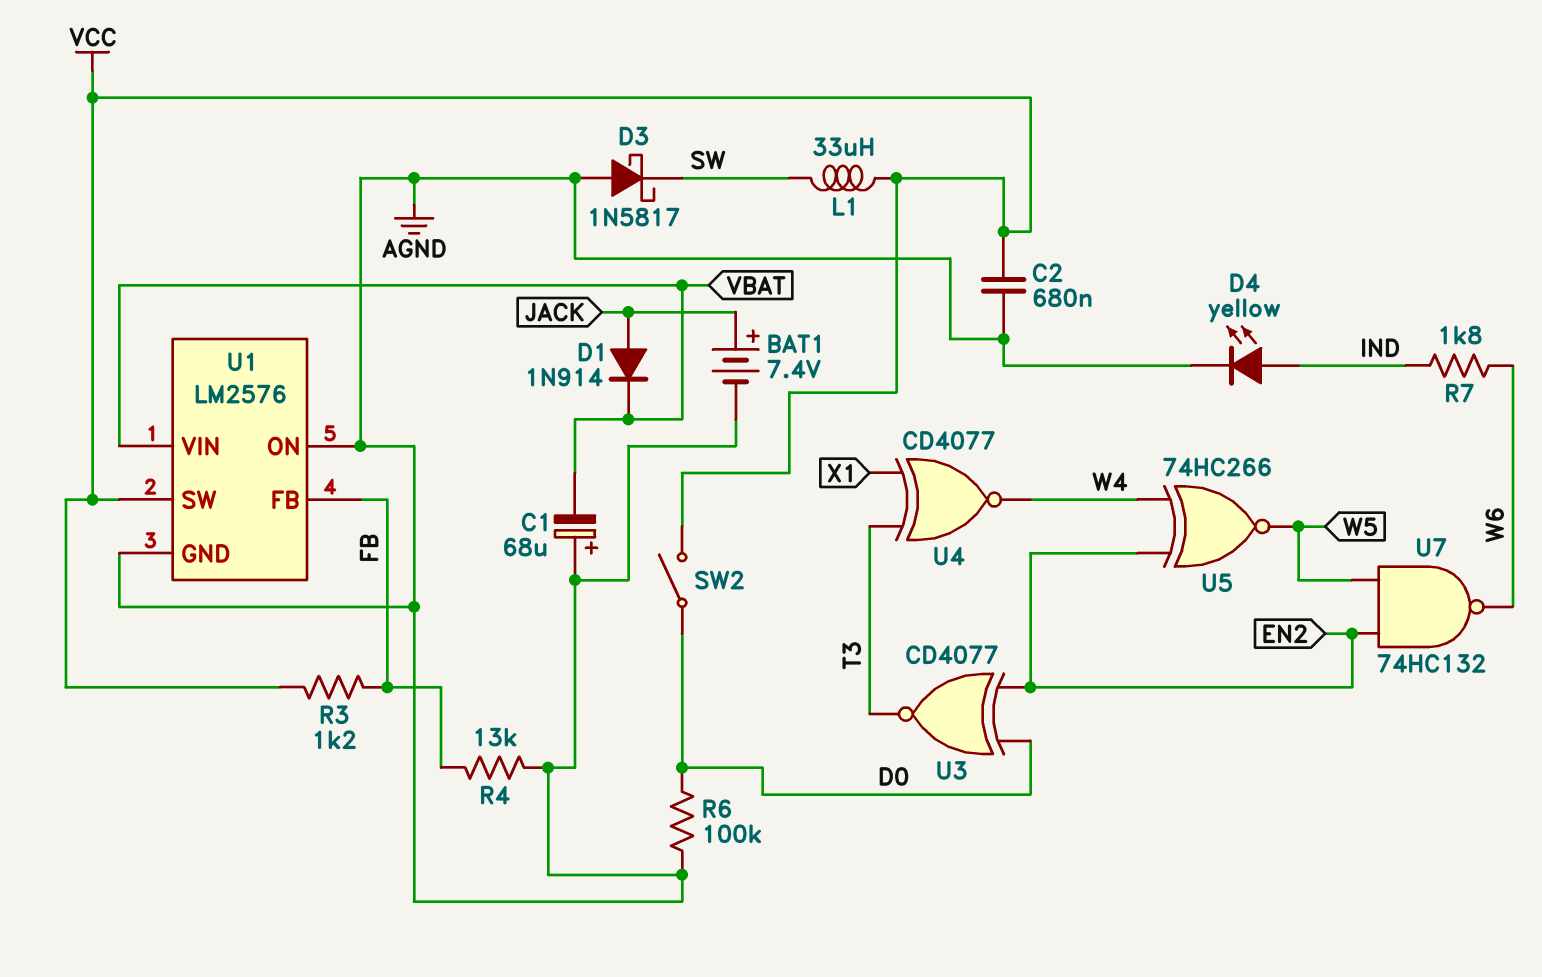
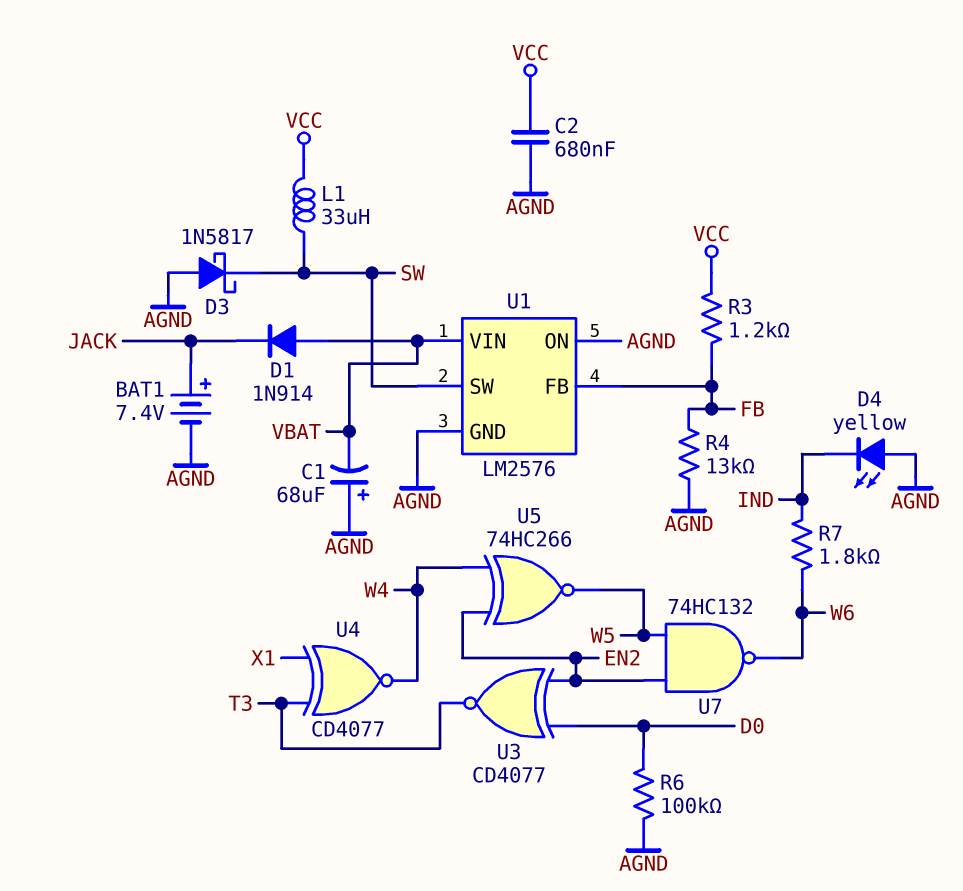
D1: diode 1N914 (A JACK, K VBAT) -> diode 1N914 (A VBAT, K JACK)
D4: LED yellow (A IND, K AGND) -> LED yellow (A AGND, K IND)
SW2: switch (D0, VCC) -> none
U1 pin SW: VCC -> SW

